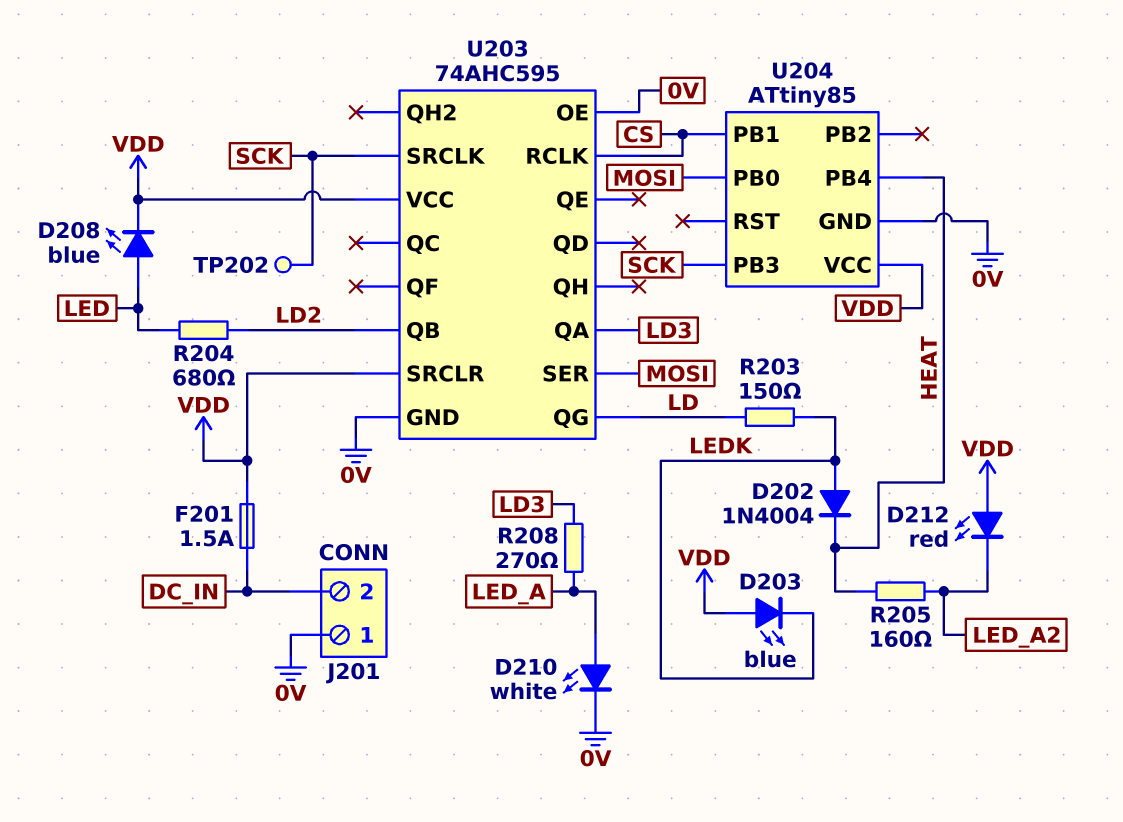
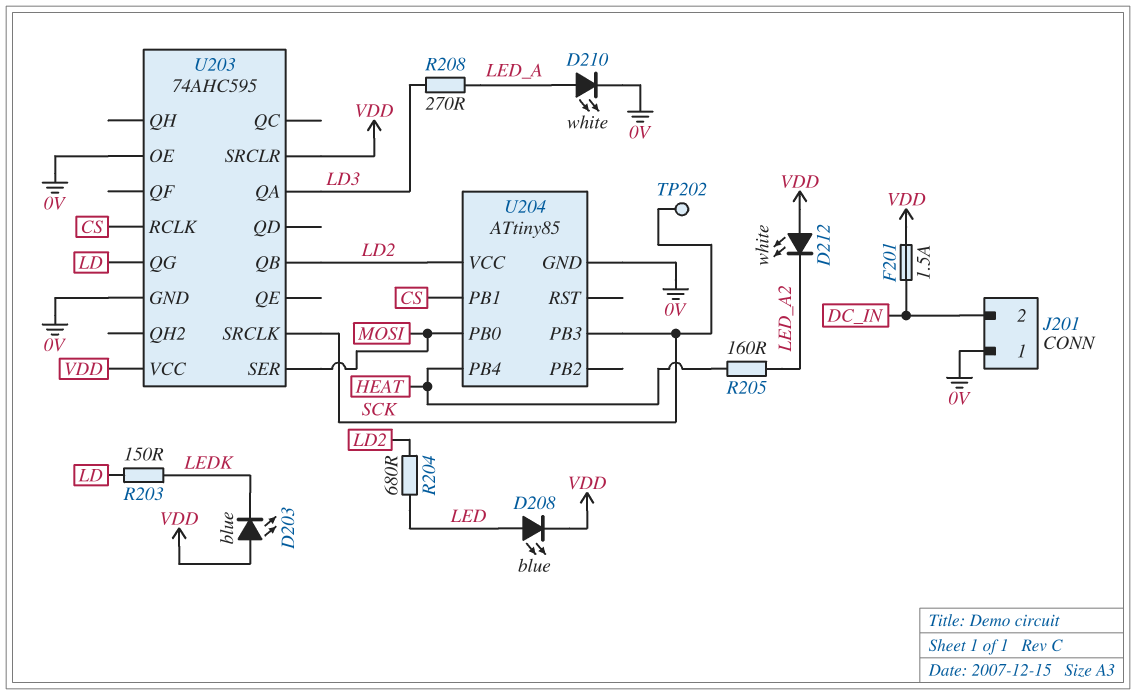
D202: diode 1N4004 (A LEDK, K HEAT) -> none
D212: LED red (A VDD, K LED_A2) -> LED white (A VDD, K LED_A2)
U204 pin VCC: VDD -> LD2

